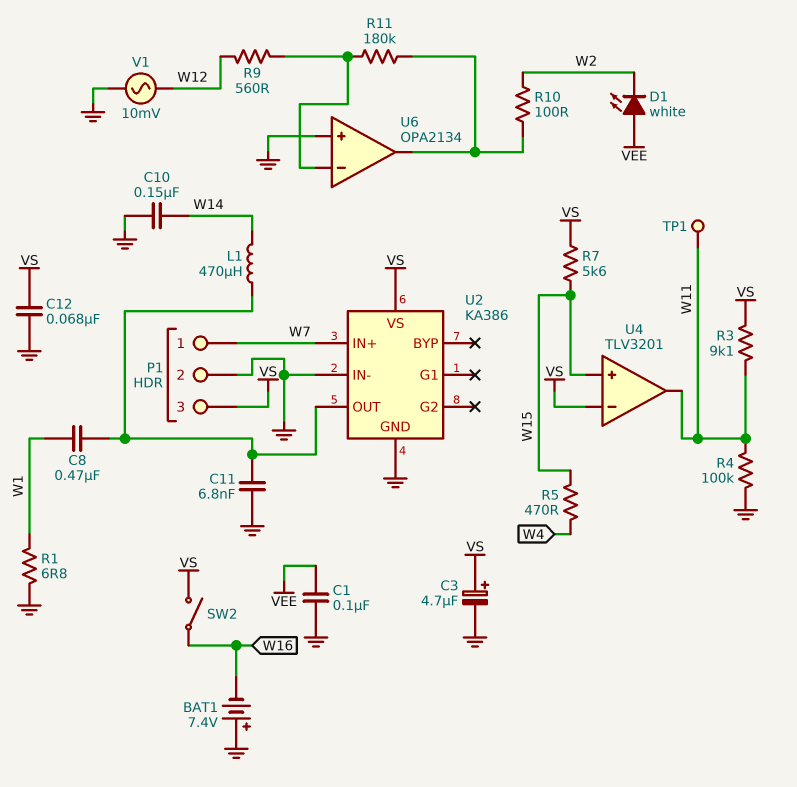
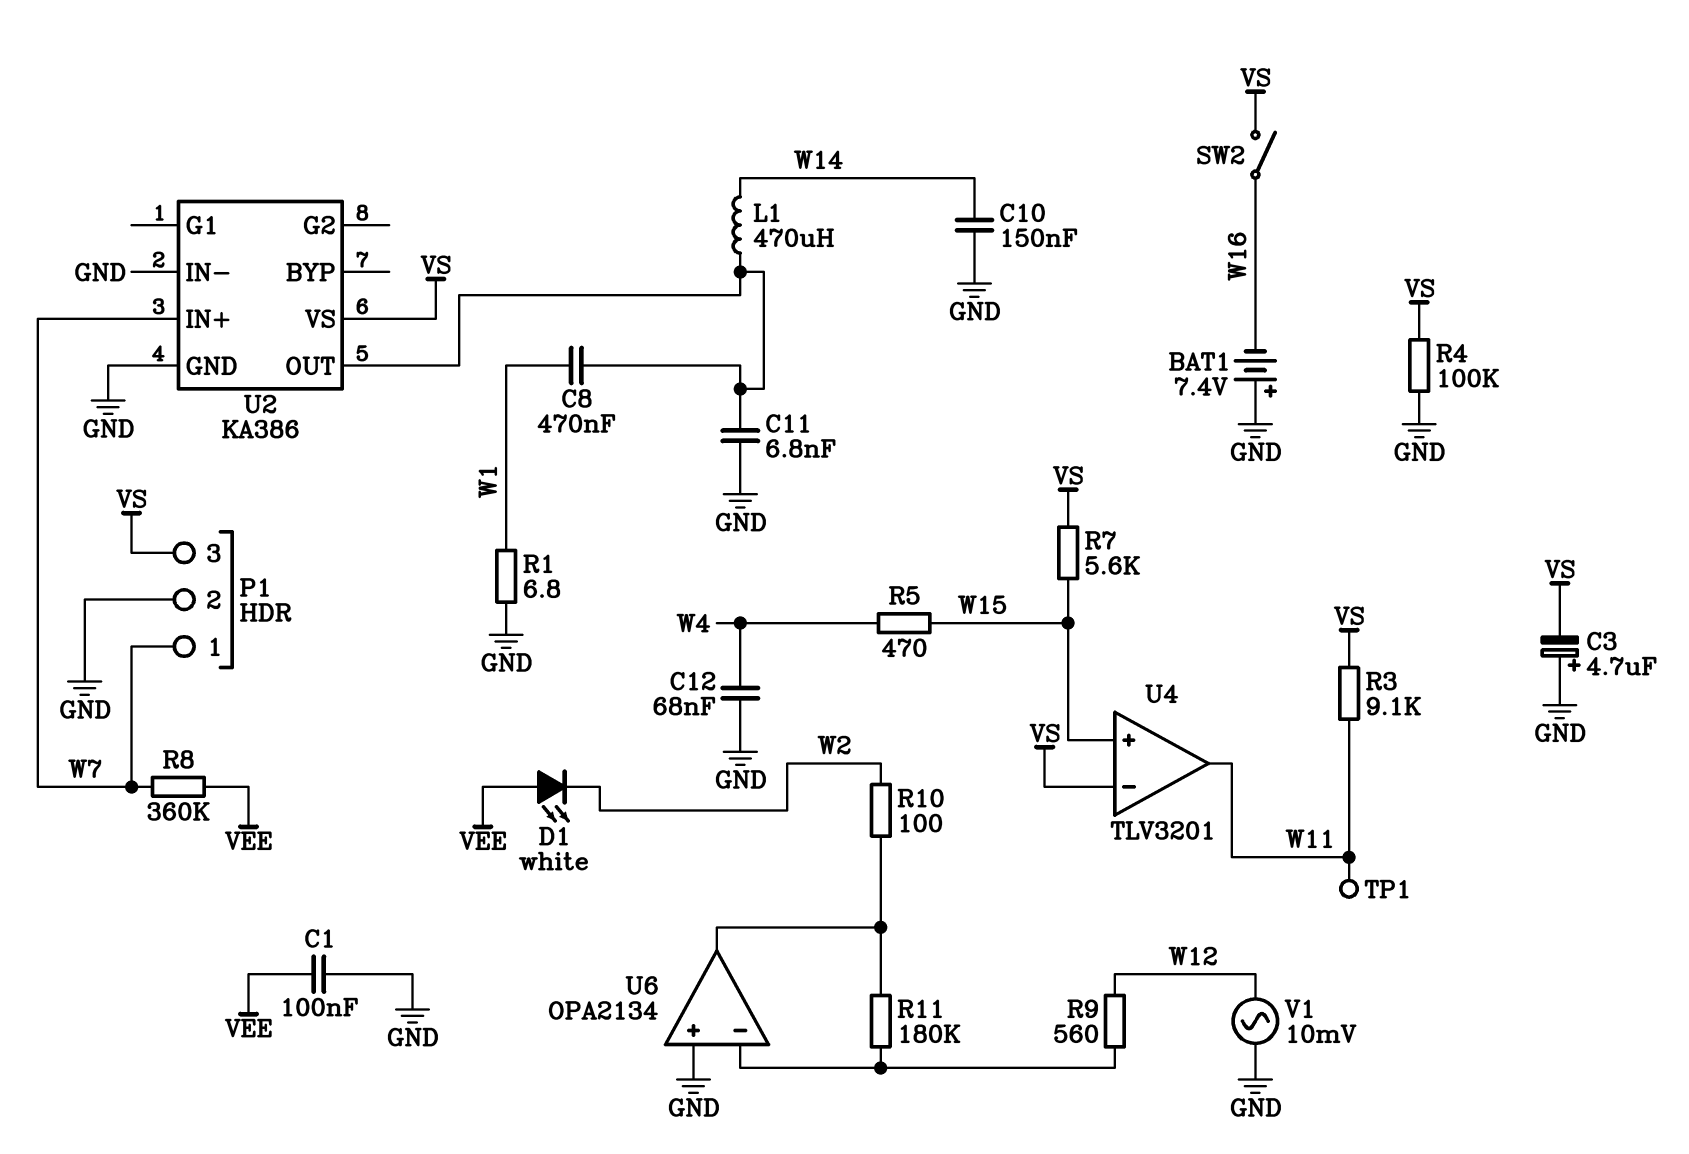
C3: 4.7uF (plus VS, minus GND) -> 4.7uF (plus GND, minus VS)
C12: 68nF (GND, VS) -> 68nF (GND, W4)
R4: 100k (GND, W11) -> 100k (GND, VS)
R8: none -> 360k (VEE, W7)

